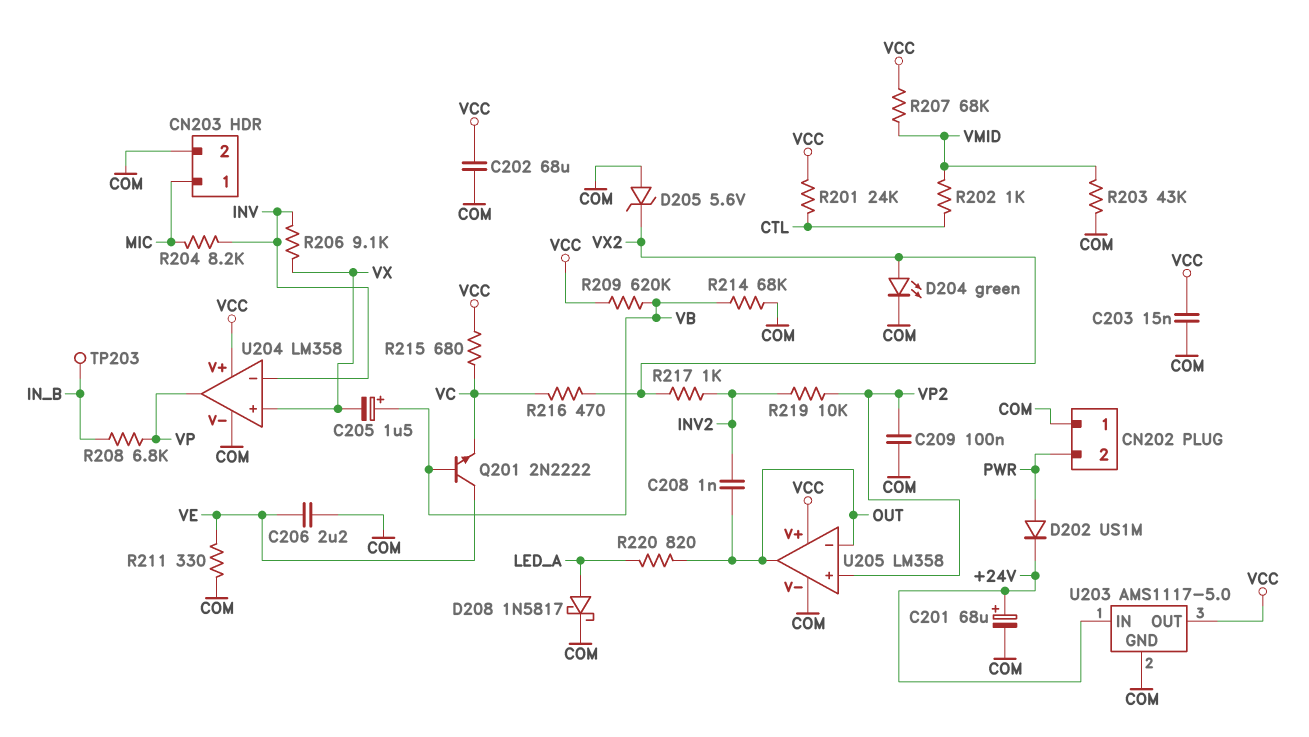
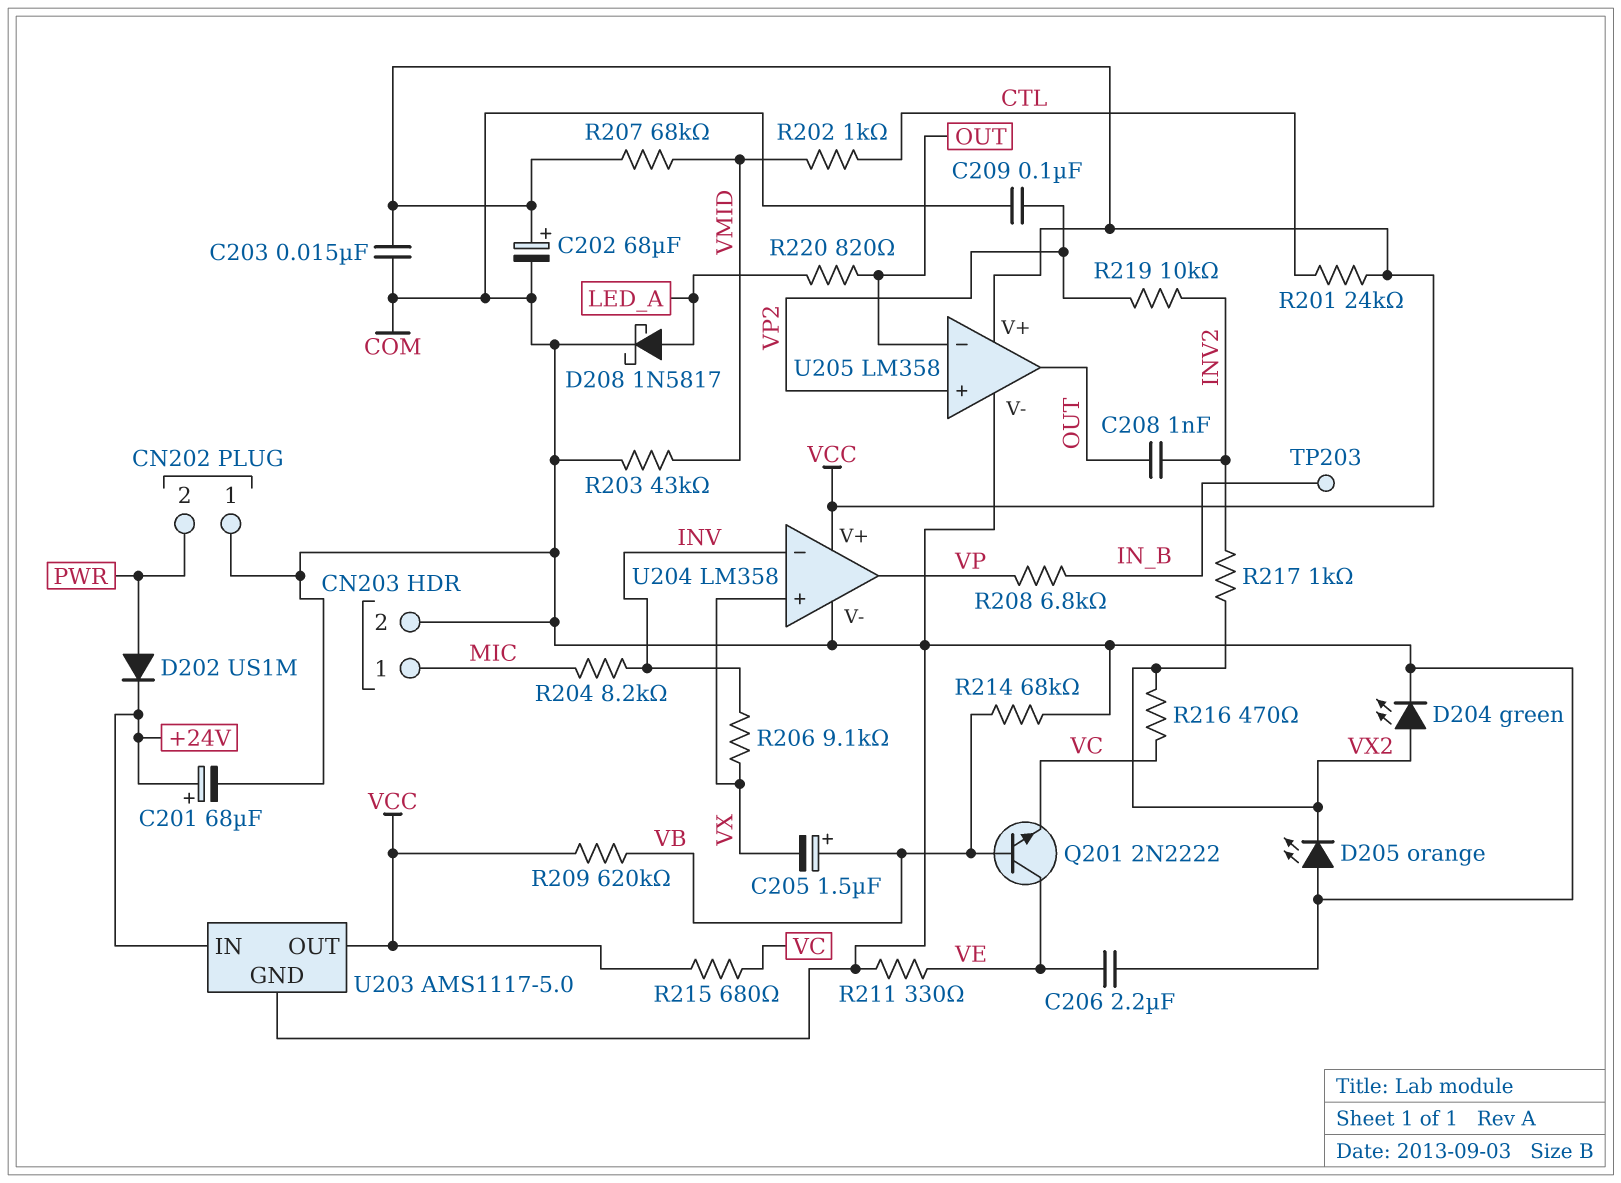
C202: 68uF (COM, VCC) -> 68uF (plus VCC, minus COM)
D205: zener 5.6V (A COM, K VX2) -> LED orange (A COM, K VX2)

